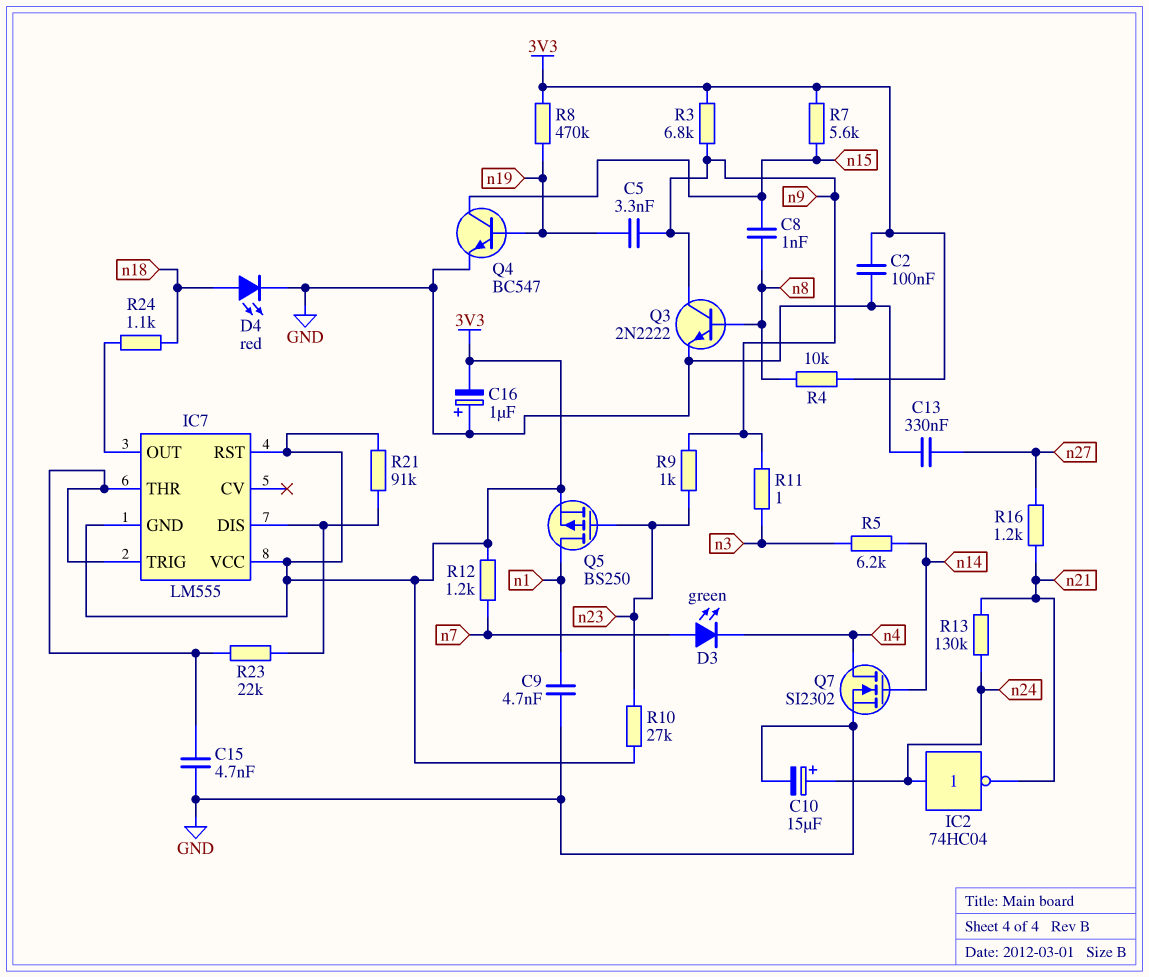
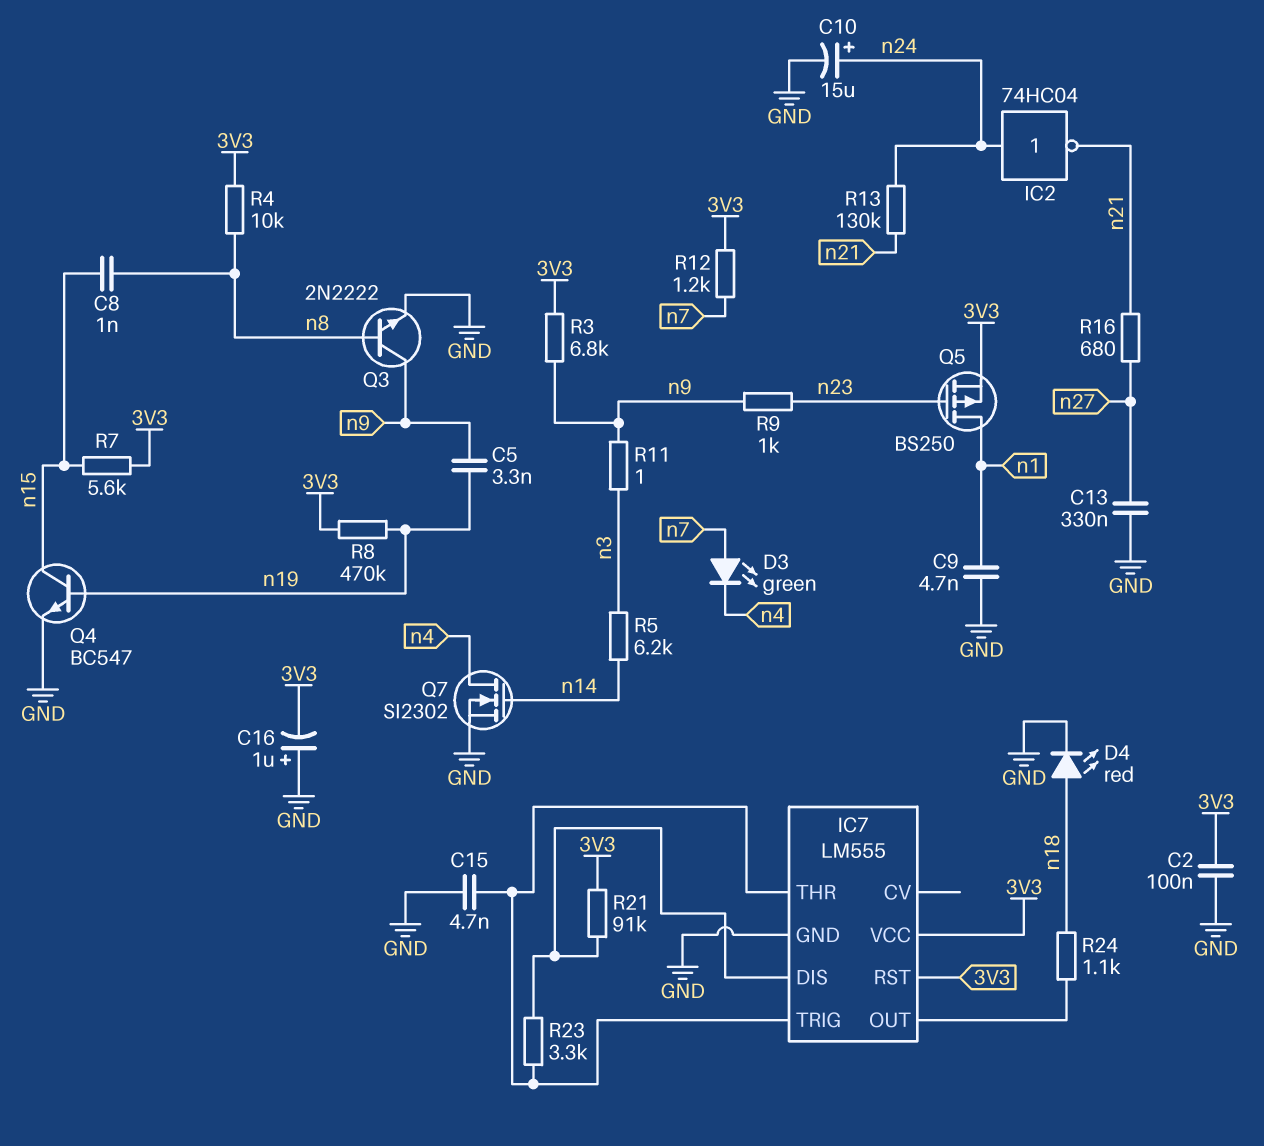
IC7 pin GND: 3V3 -> GND
R10: 27k (3V3, n23) -> none
R16: 1.2k (n21, n27) -> 680 (n21, n27)
R23: 22k (IC7/DIS, IC7/THR) -> 3.3k (IC7/DIS, IC7/THR)

